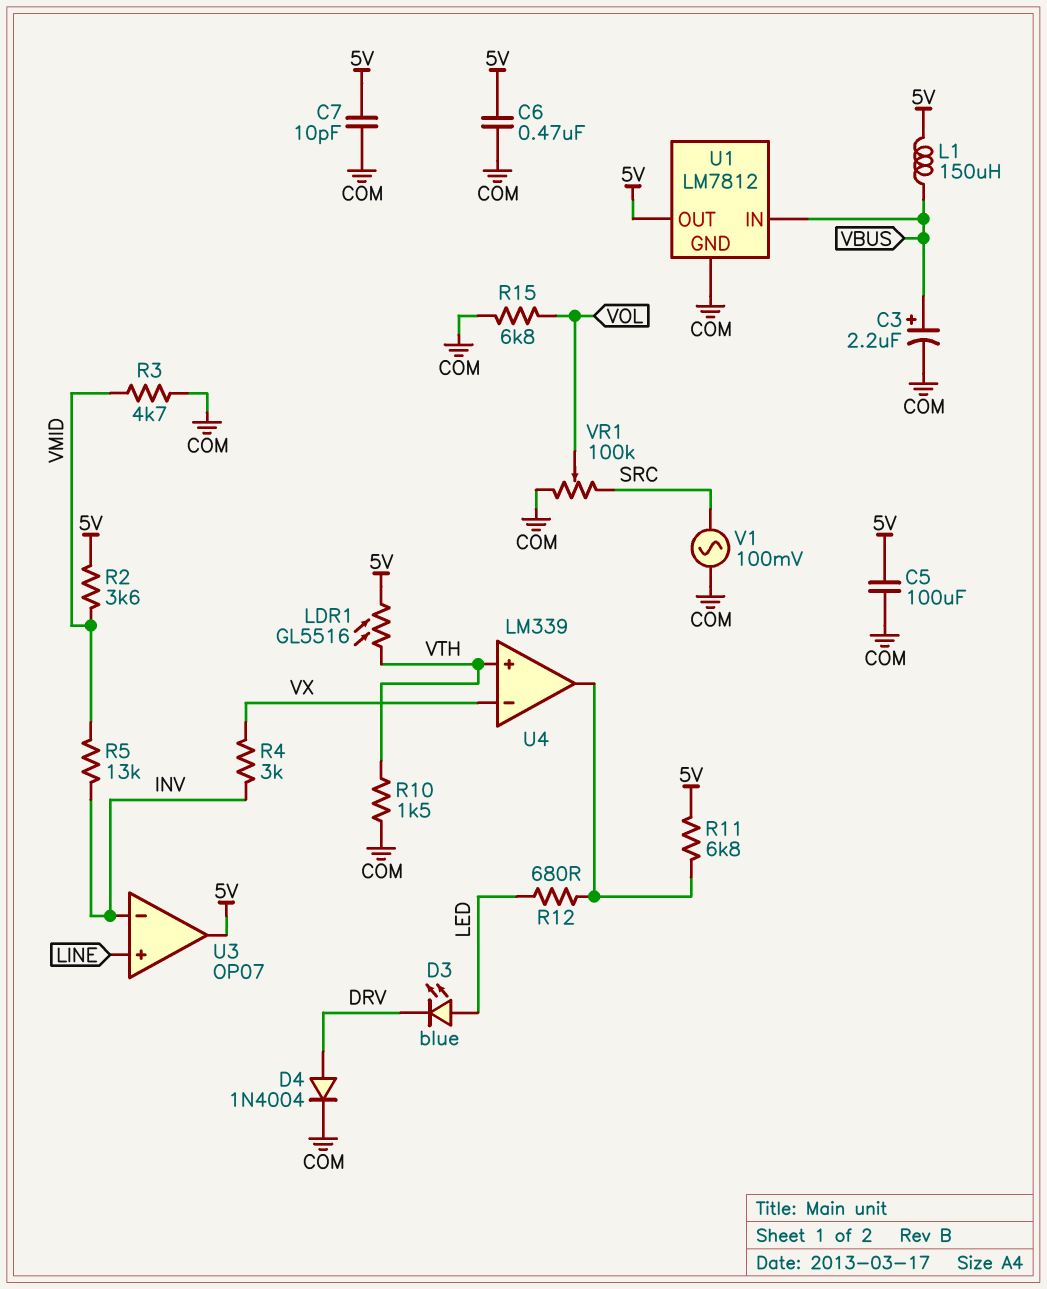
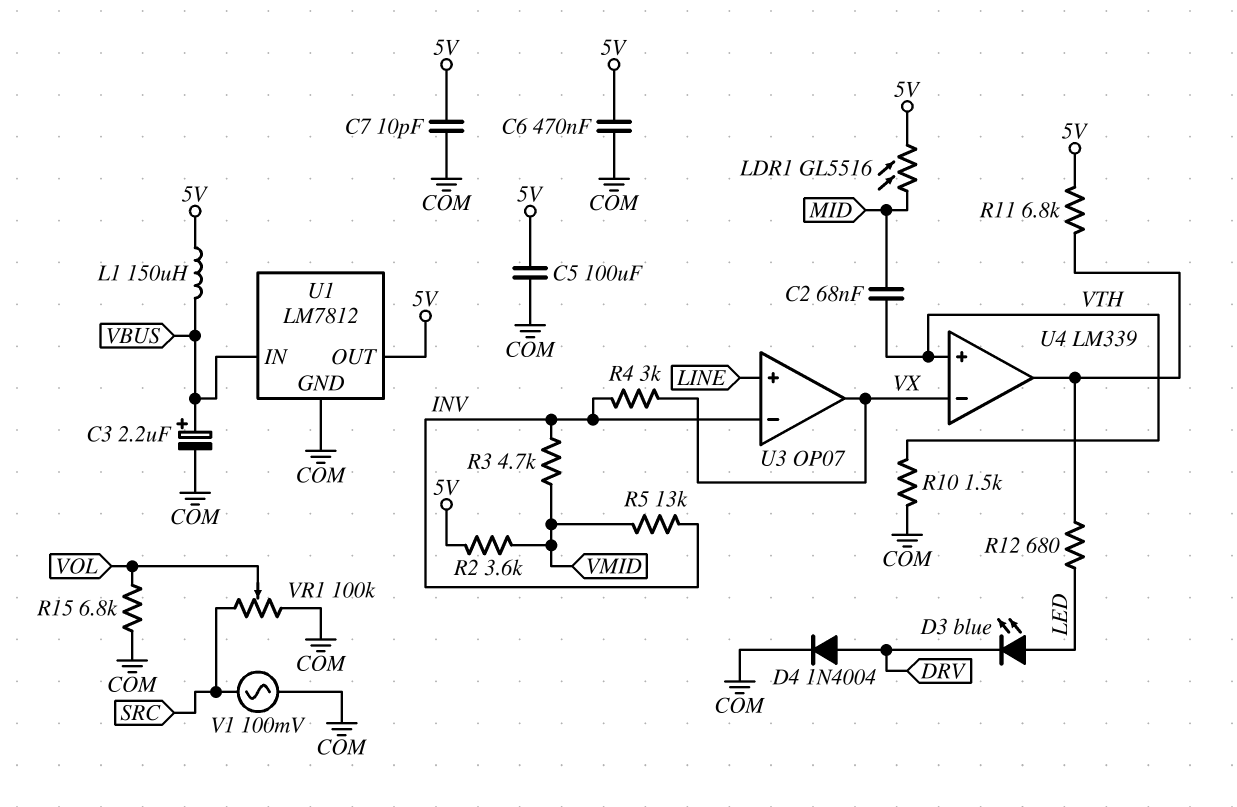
C2: none -> 68nF (MID, VTH)
LDR1: GL5516 (5V, VTH) -> GL5516 (5V, MID)
R3: 4.7k (COM, VMID) -> 4.7k (INV, VMID)
U3 pin out: 5V -> VX

